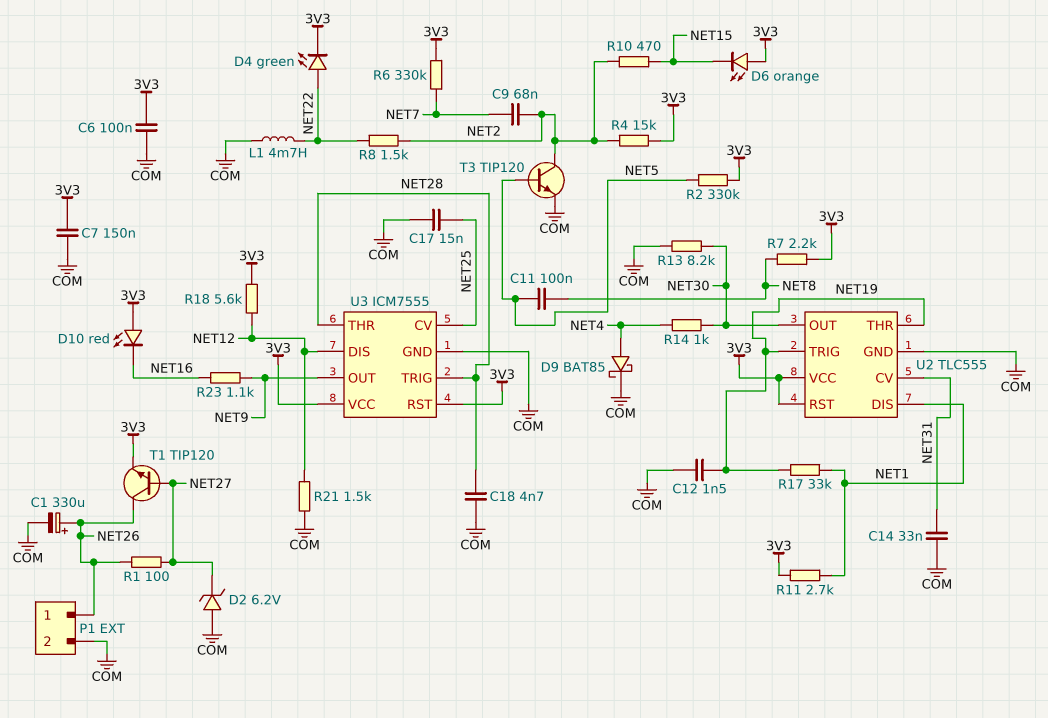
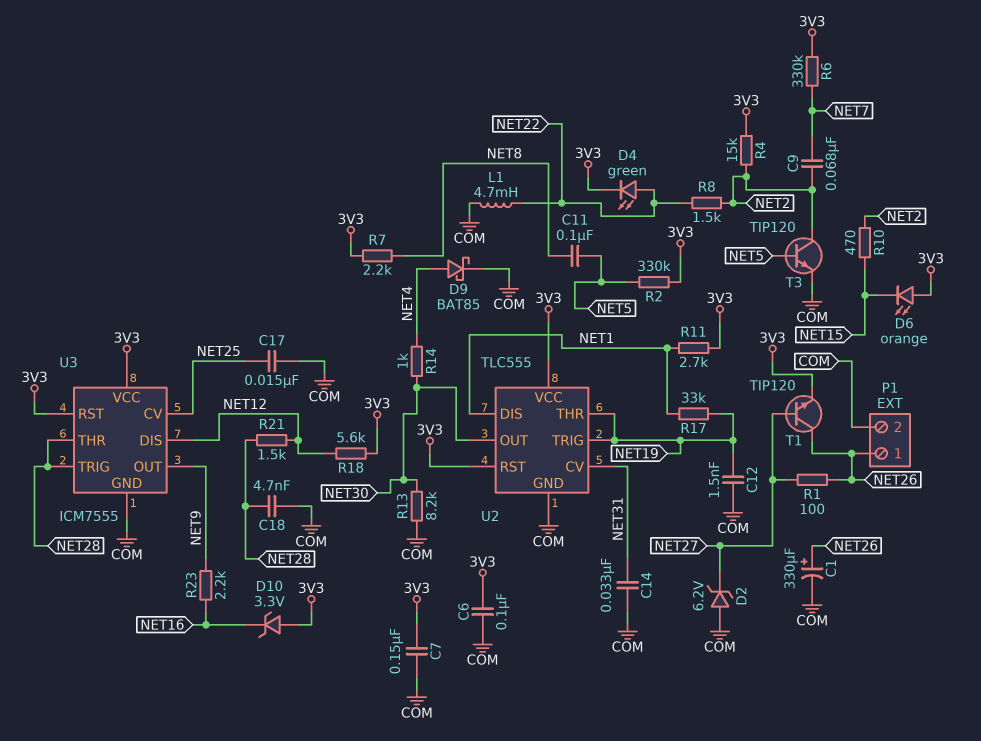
D10: LED red (A 3V3, K NET16) -> zener 3.3V (A 3V3, K NET16)
R21: 1.5k (COM, NET12) -> 1.5k (NET12, NET28)
R23: 1.1k (NET9, NET16) -> 2.2k (NET9, NET16)

